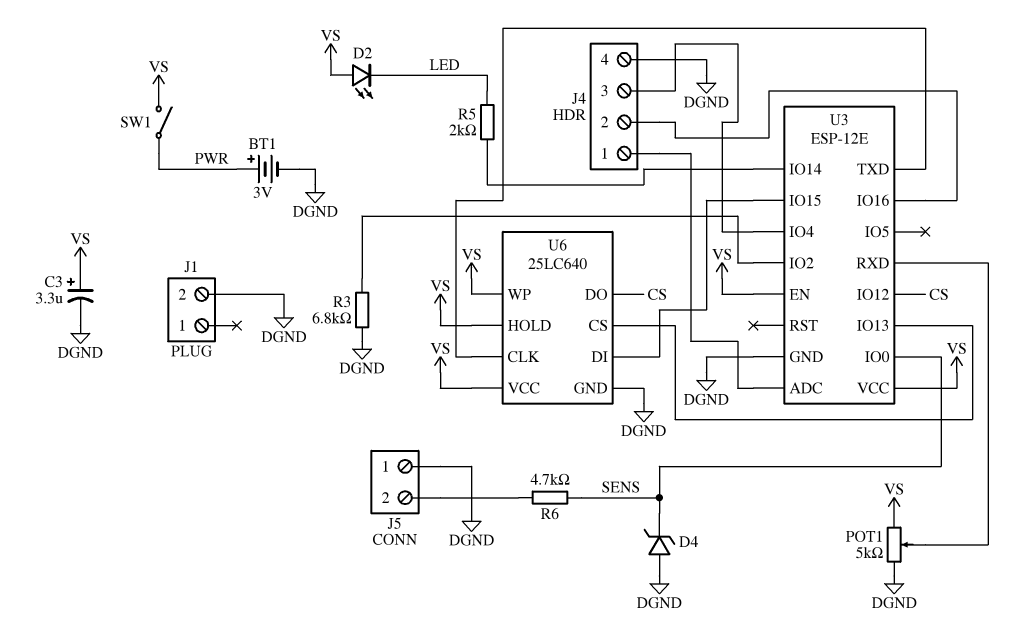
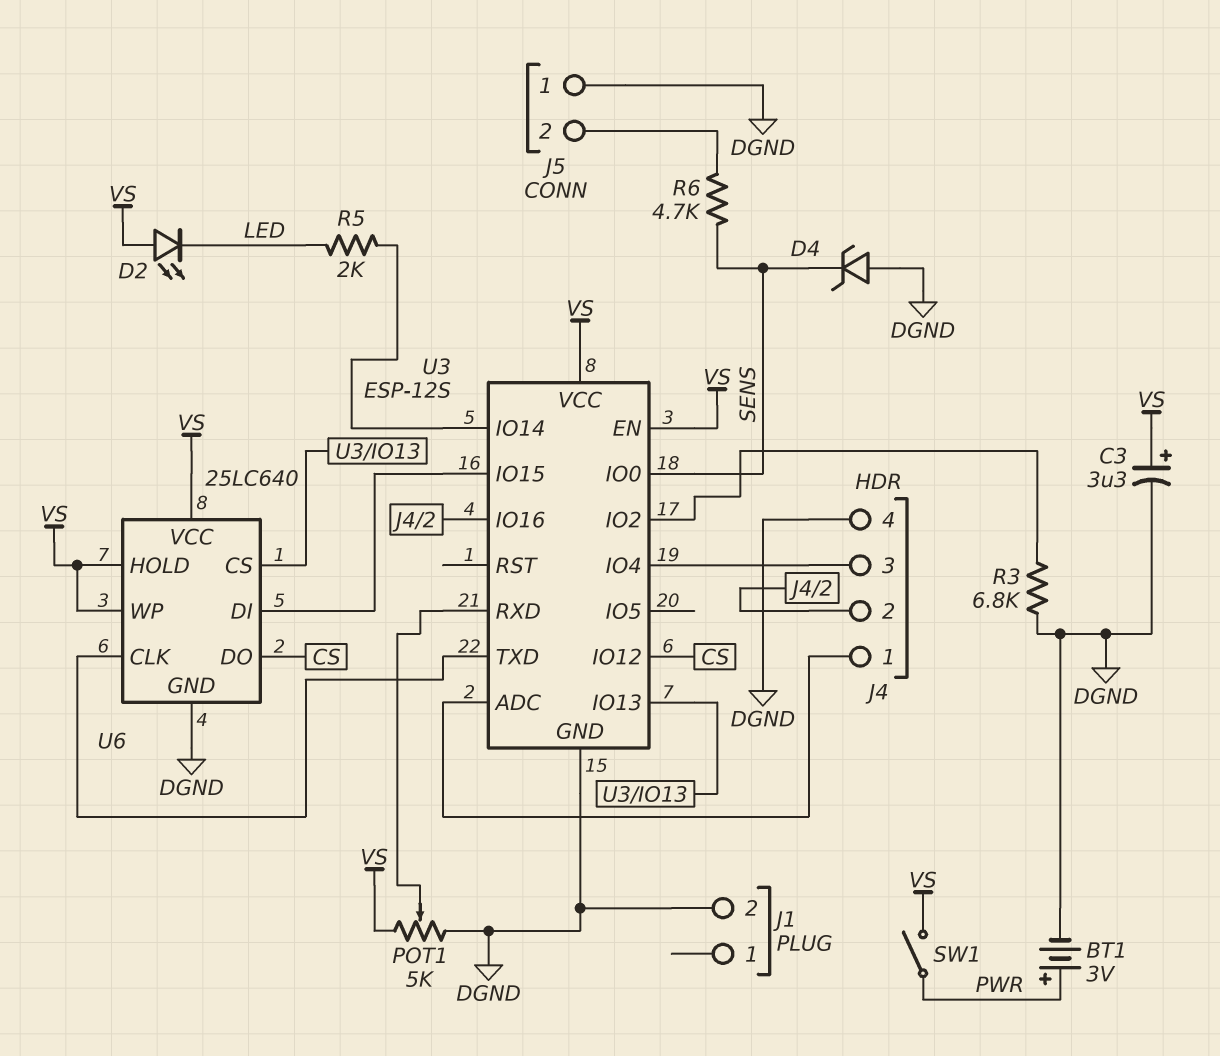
U3: ESP-12E -> ESP-12S

